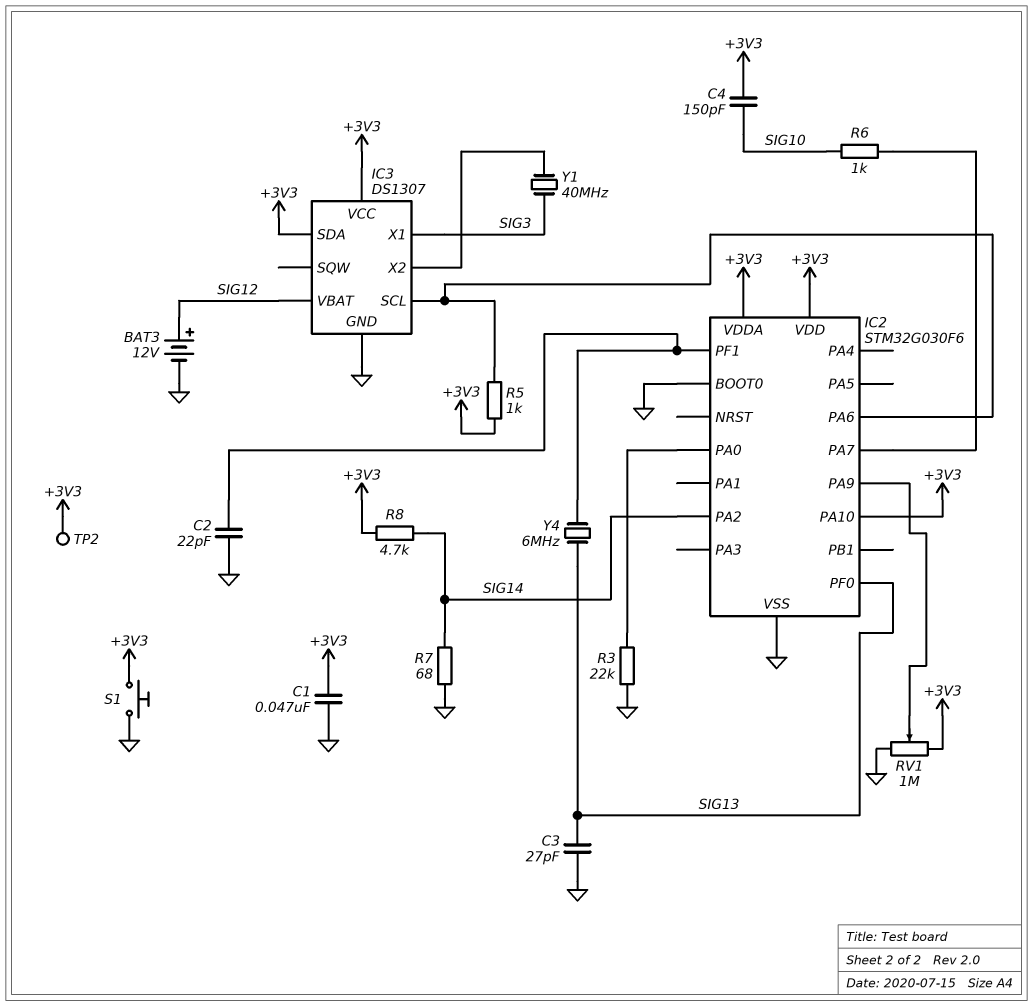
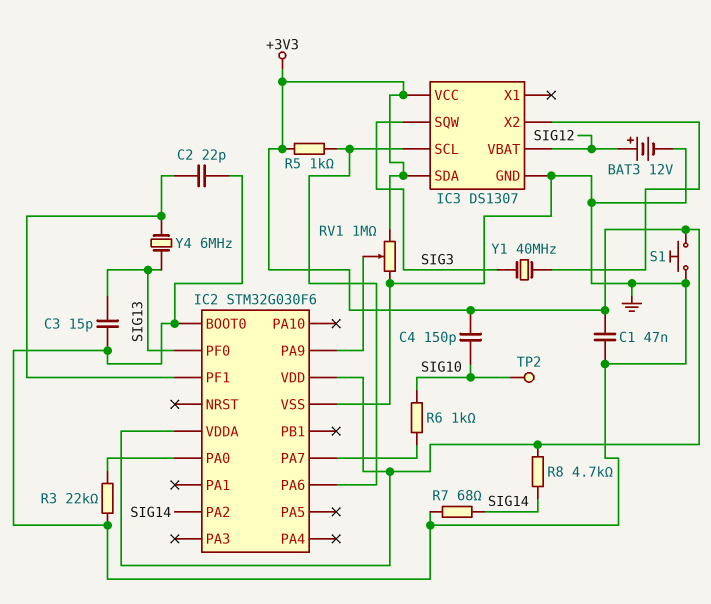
C3: 27pF (GND, SIG13) -> 15pF (GND, SIG13)
IC2 pin PA10: +3V3 -> none
IC3 pin SQW: none -> SIG3
IC3 pin X1: SIG3 -> none
TP2: test point (+3V3) -> test point (SIG10)

